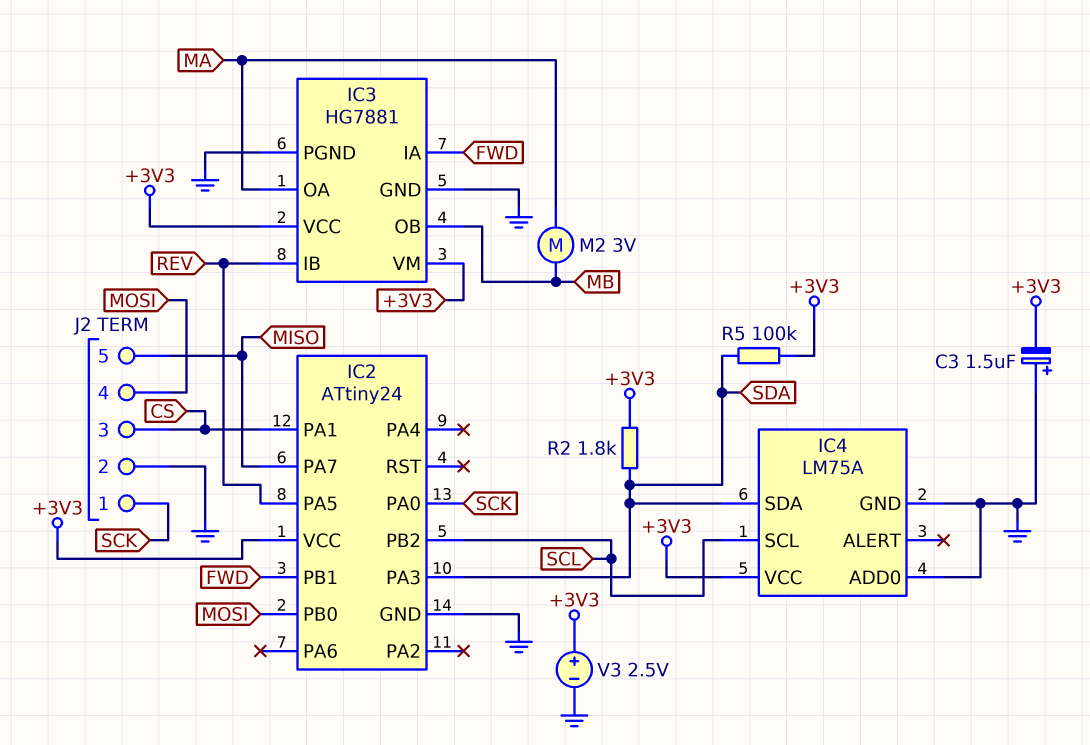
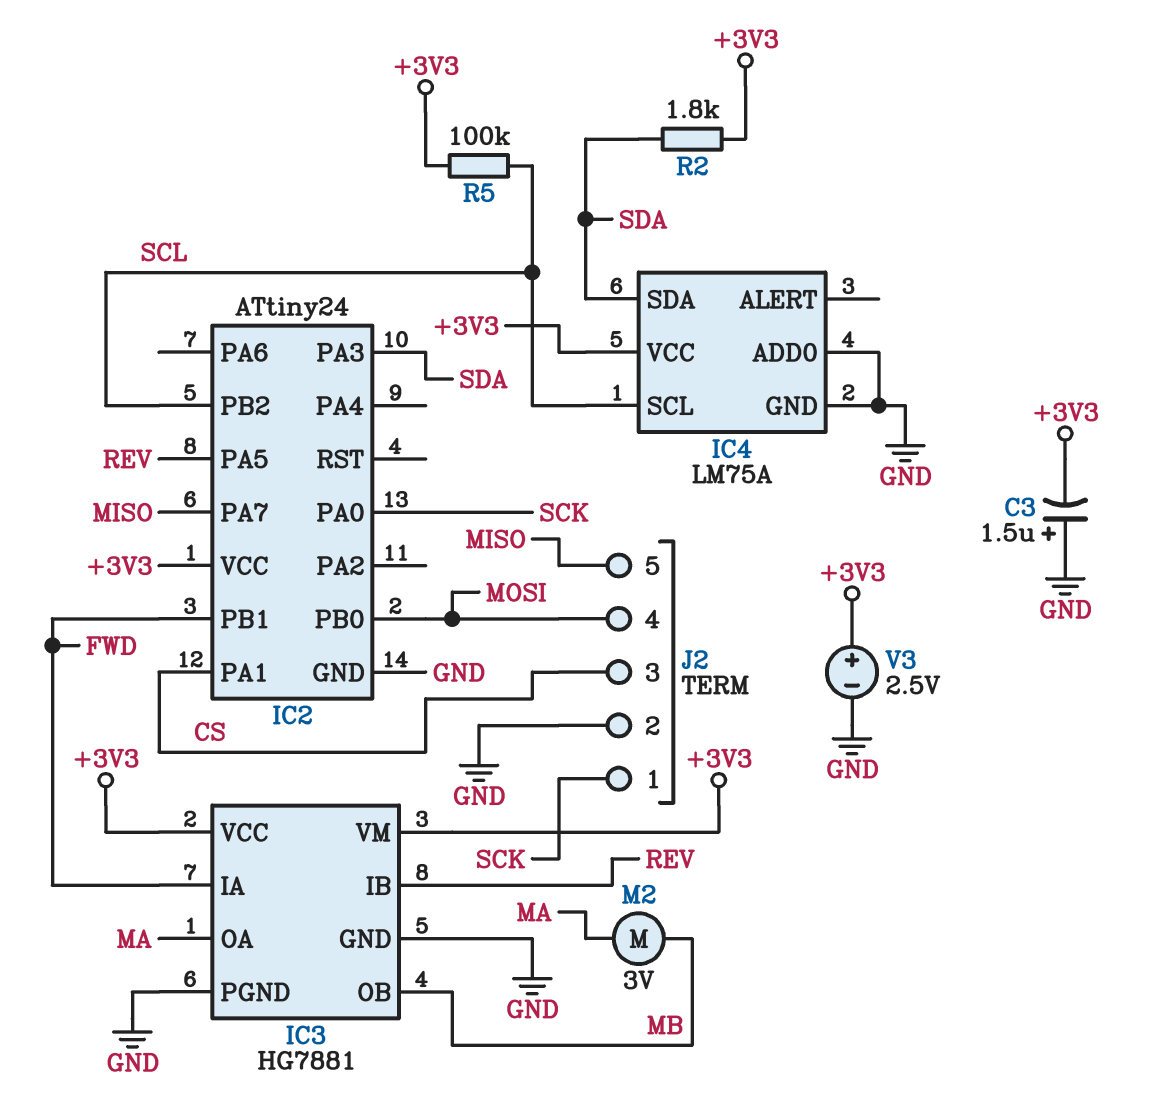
R5: 100k (+3V3, SDA) -> 100k (+3V3, SCL)

